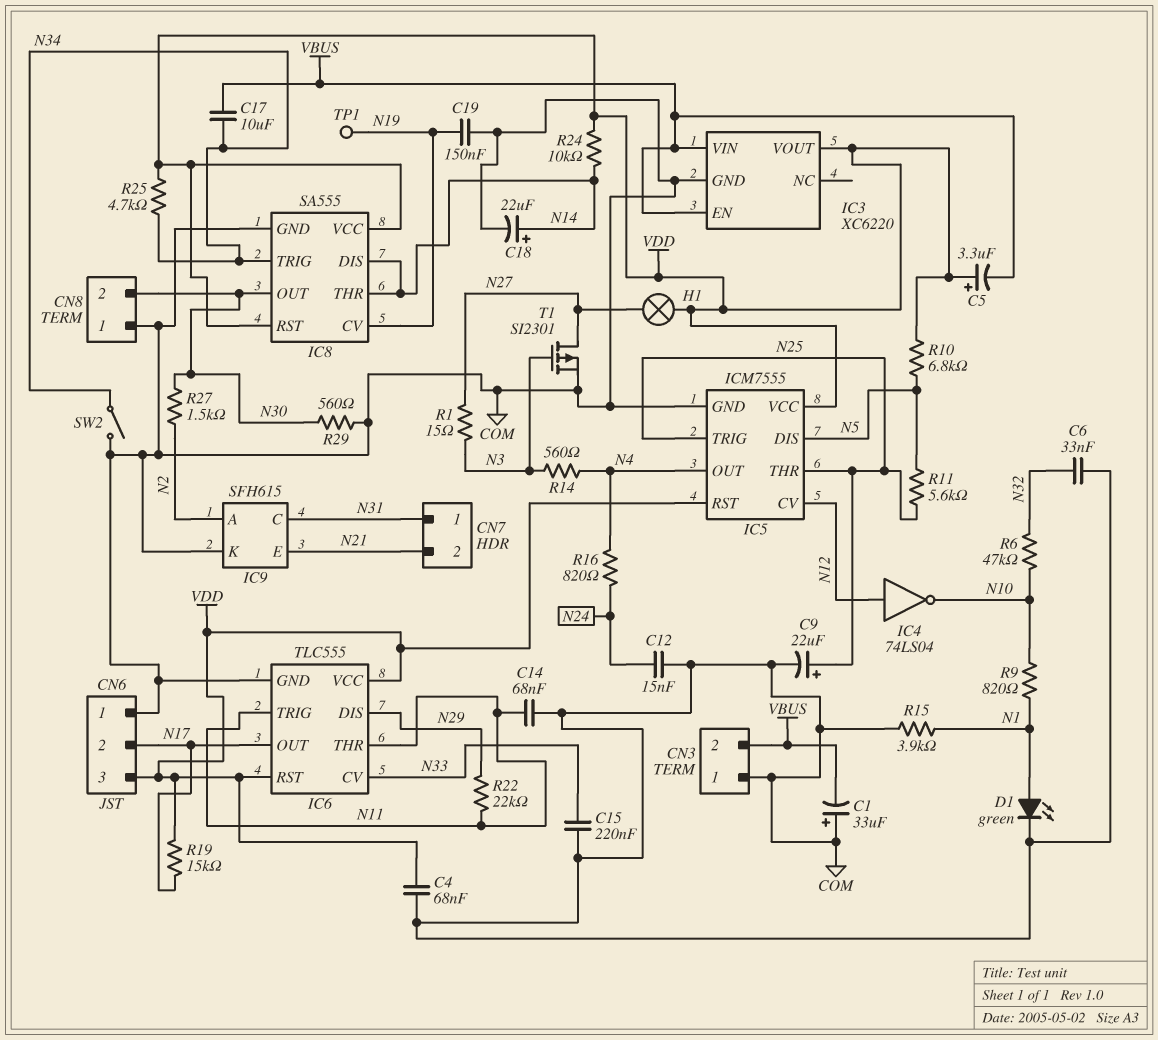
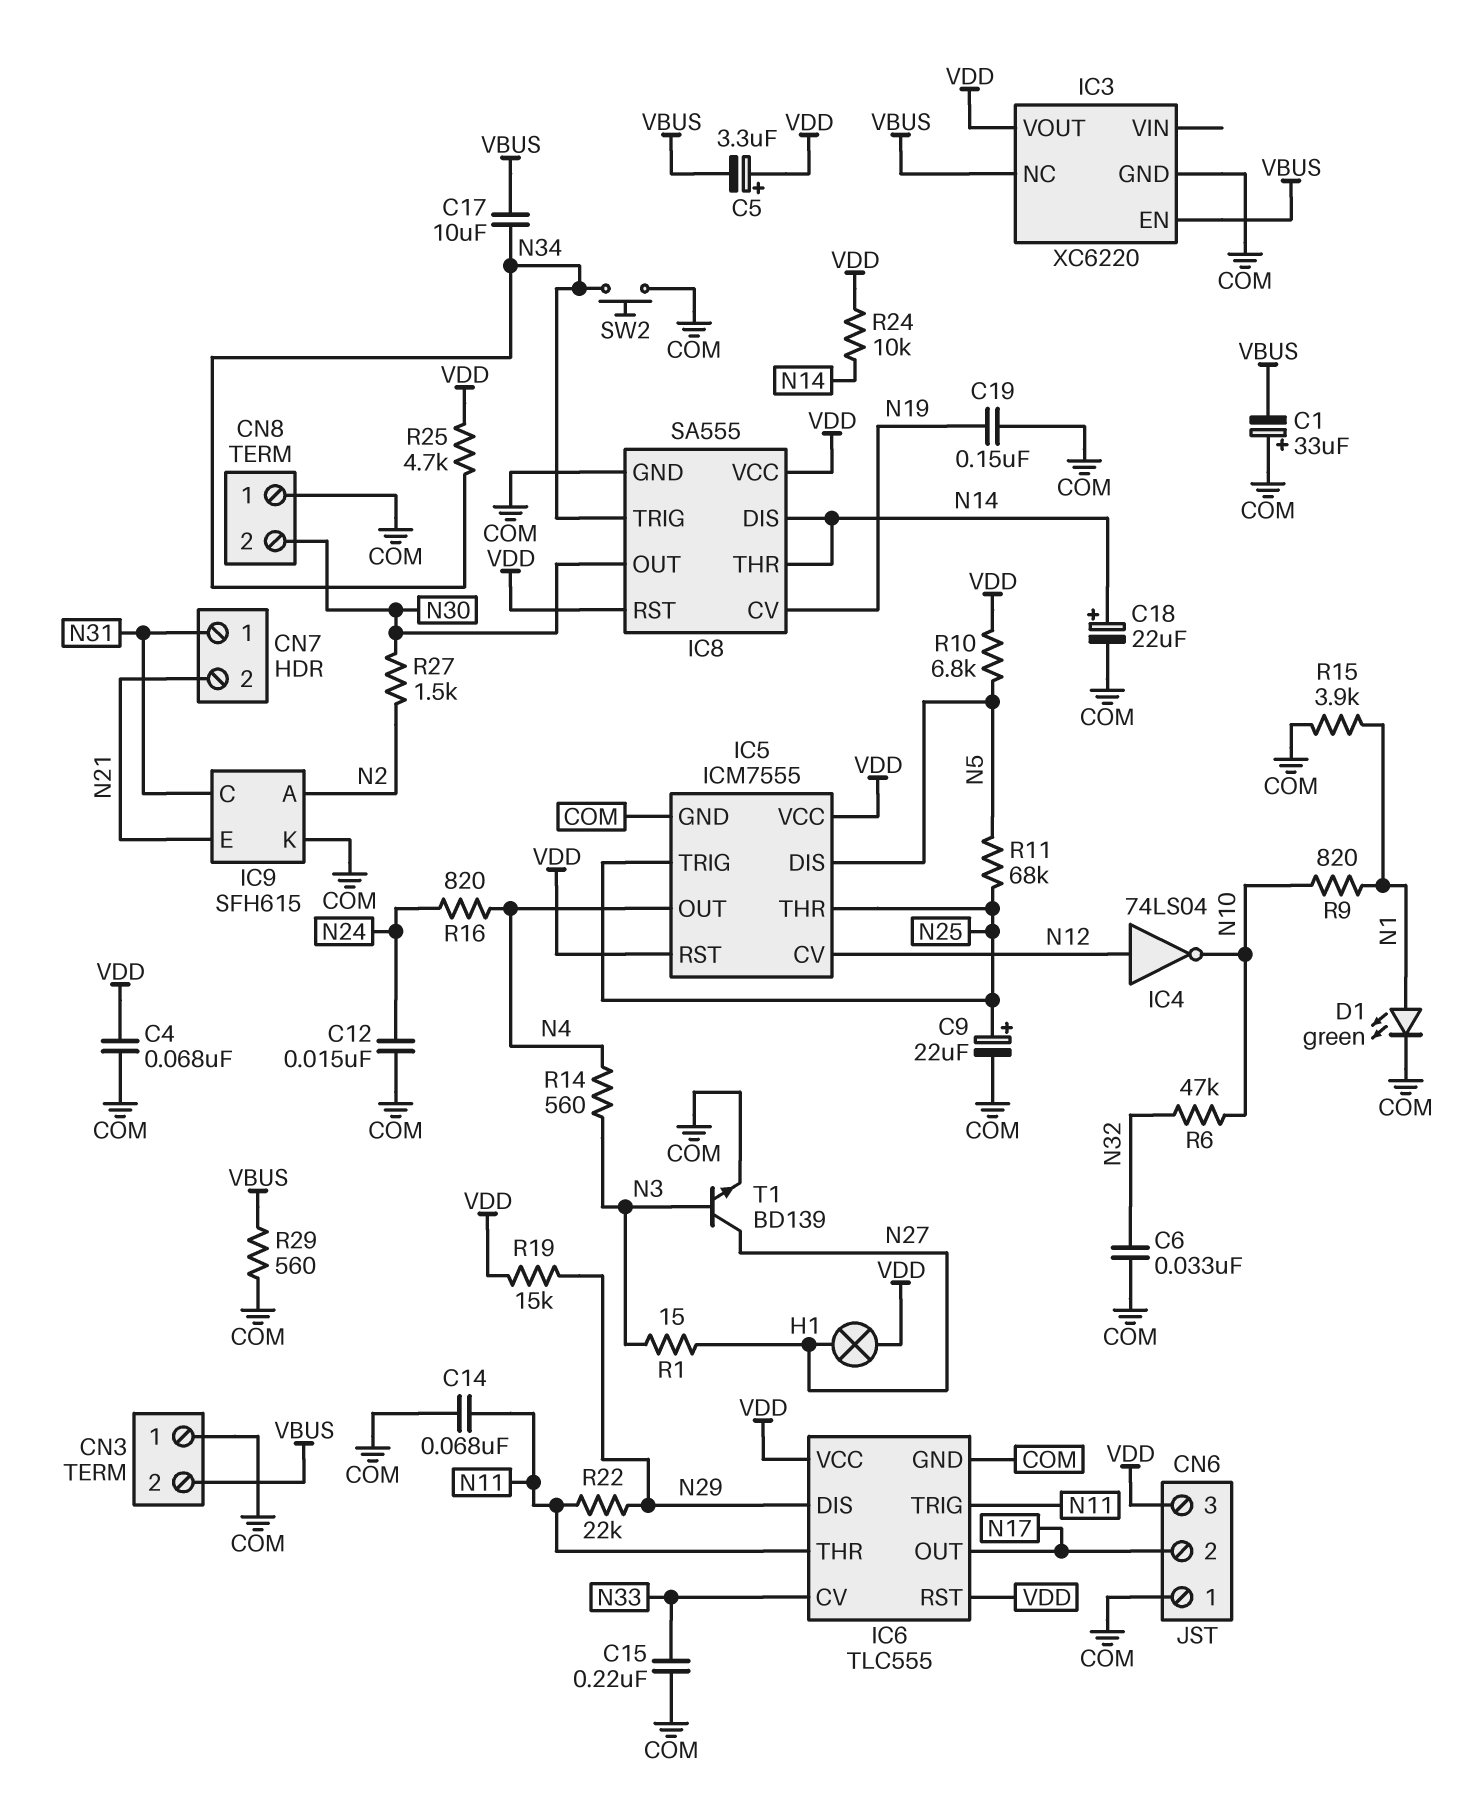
IC3 pin NC: none -> VBUS
IC3 pin VIN: VBUS -> none
R11: 5.6k (N5, N25) -> 68k (N5, N25)
R19: 15k (N17, VDD) -> 15k (N29, VDD)
R29: 560 (COM, N30) -> 560 (COM, VBUS)
SW2: switch (COM, N34) -> button (COM, N34)
T1: PMOS SI2301 (G N3, D N27, S COM) -> NPN BD139 (B N3, C N27, E COM)
TP1: test point (N19) -> none

